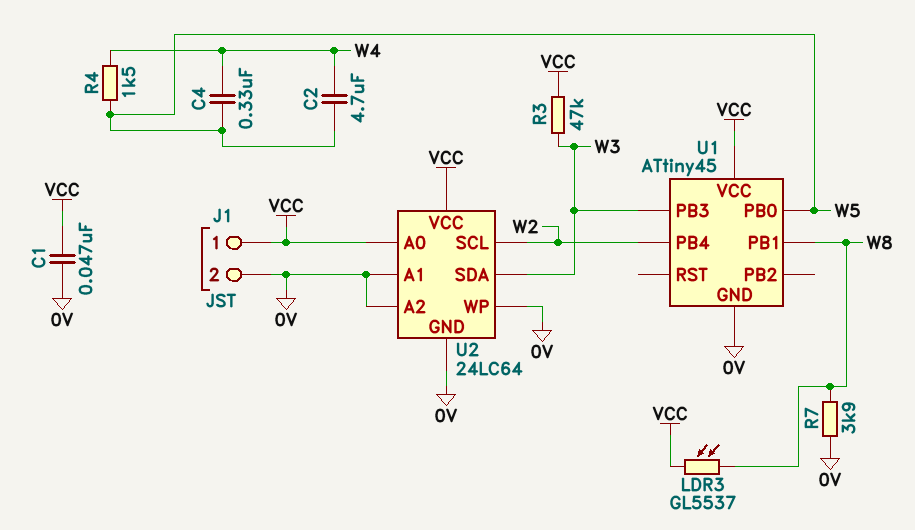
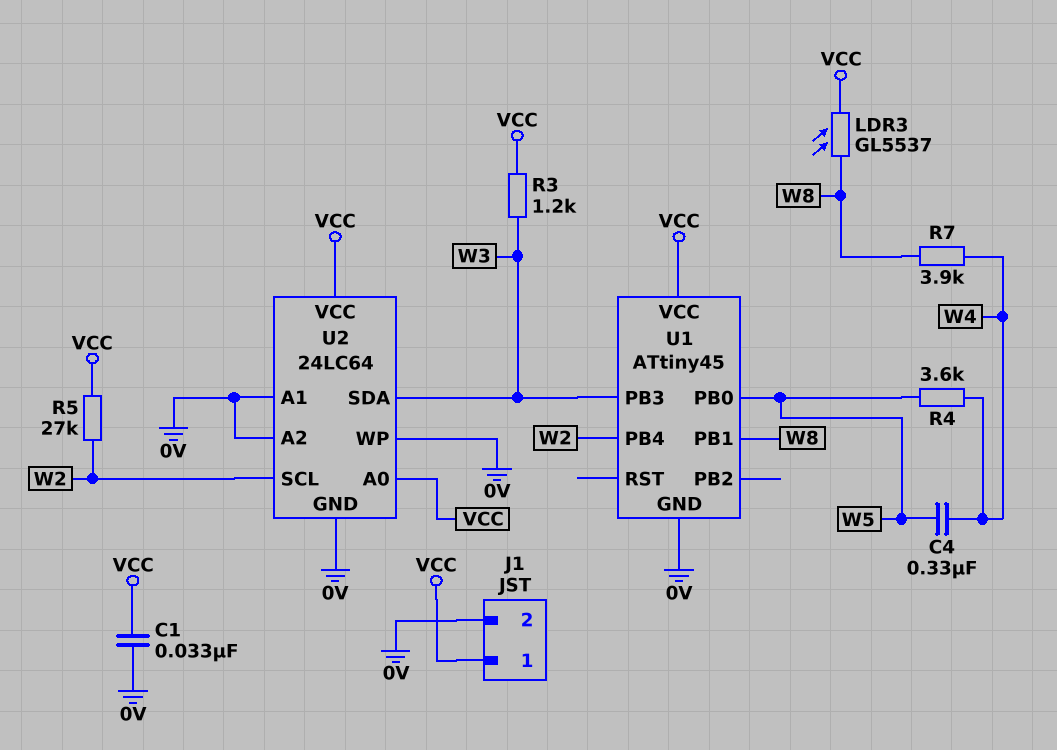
C1: 47nF (0V, VCC) -> 33nF (0V, VCC)
C2: 4.7uF (W4, W5) -> none
R3: 47k (VCC, W3) -> 1.2k (VCC, W3)
R4: 1.5k (W4, W5) -> 3.6k (W4, W5)
R5: none -> 27k (VCC, W2)
R7: 3.9k (0V, W8) -> 3.9k (W4, W8)

